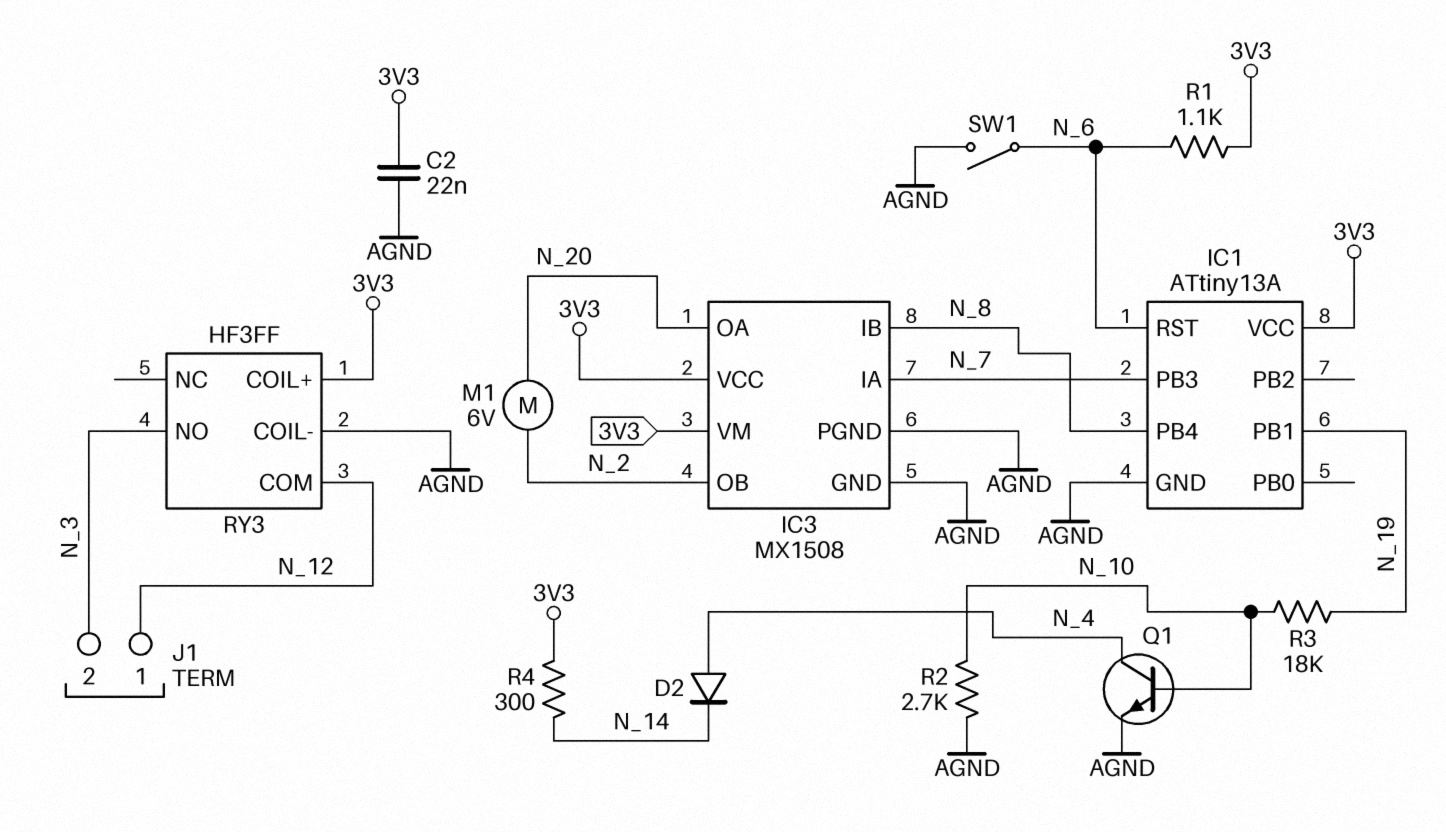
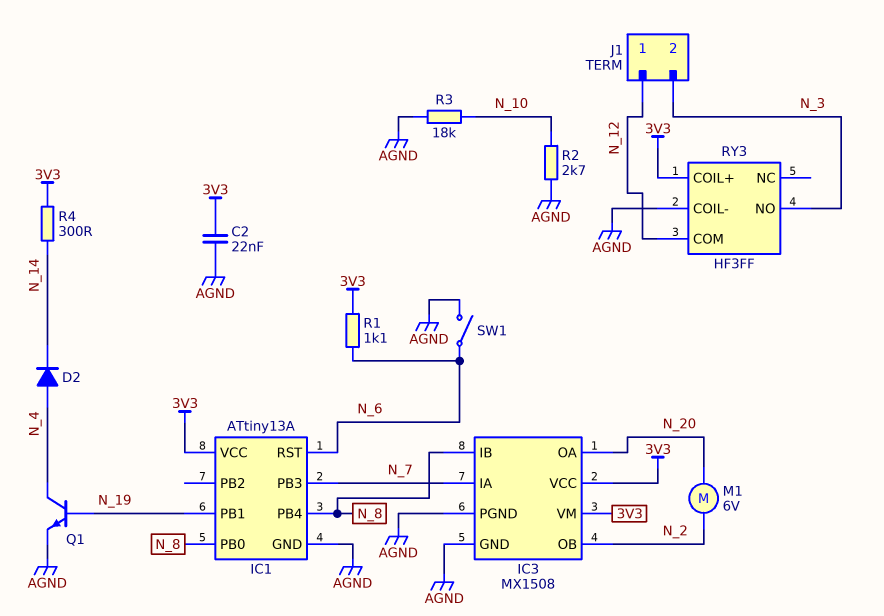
IC1 pin PB0: none -> N_8
Q1: NPN (B N_10, C N_4, E AGND) -> NPN (B N_19, C N_4, E AGND)
R3: 18k (N_10, N_19) -> 18k (AGND, N_10)

